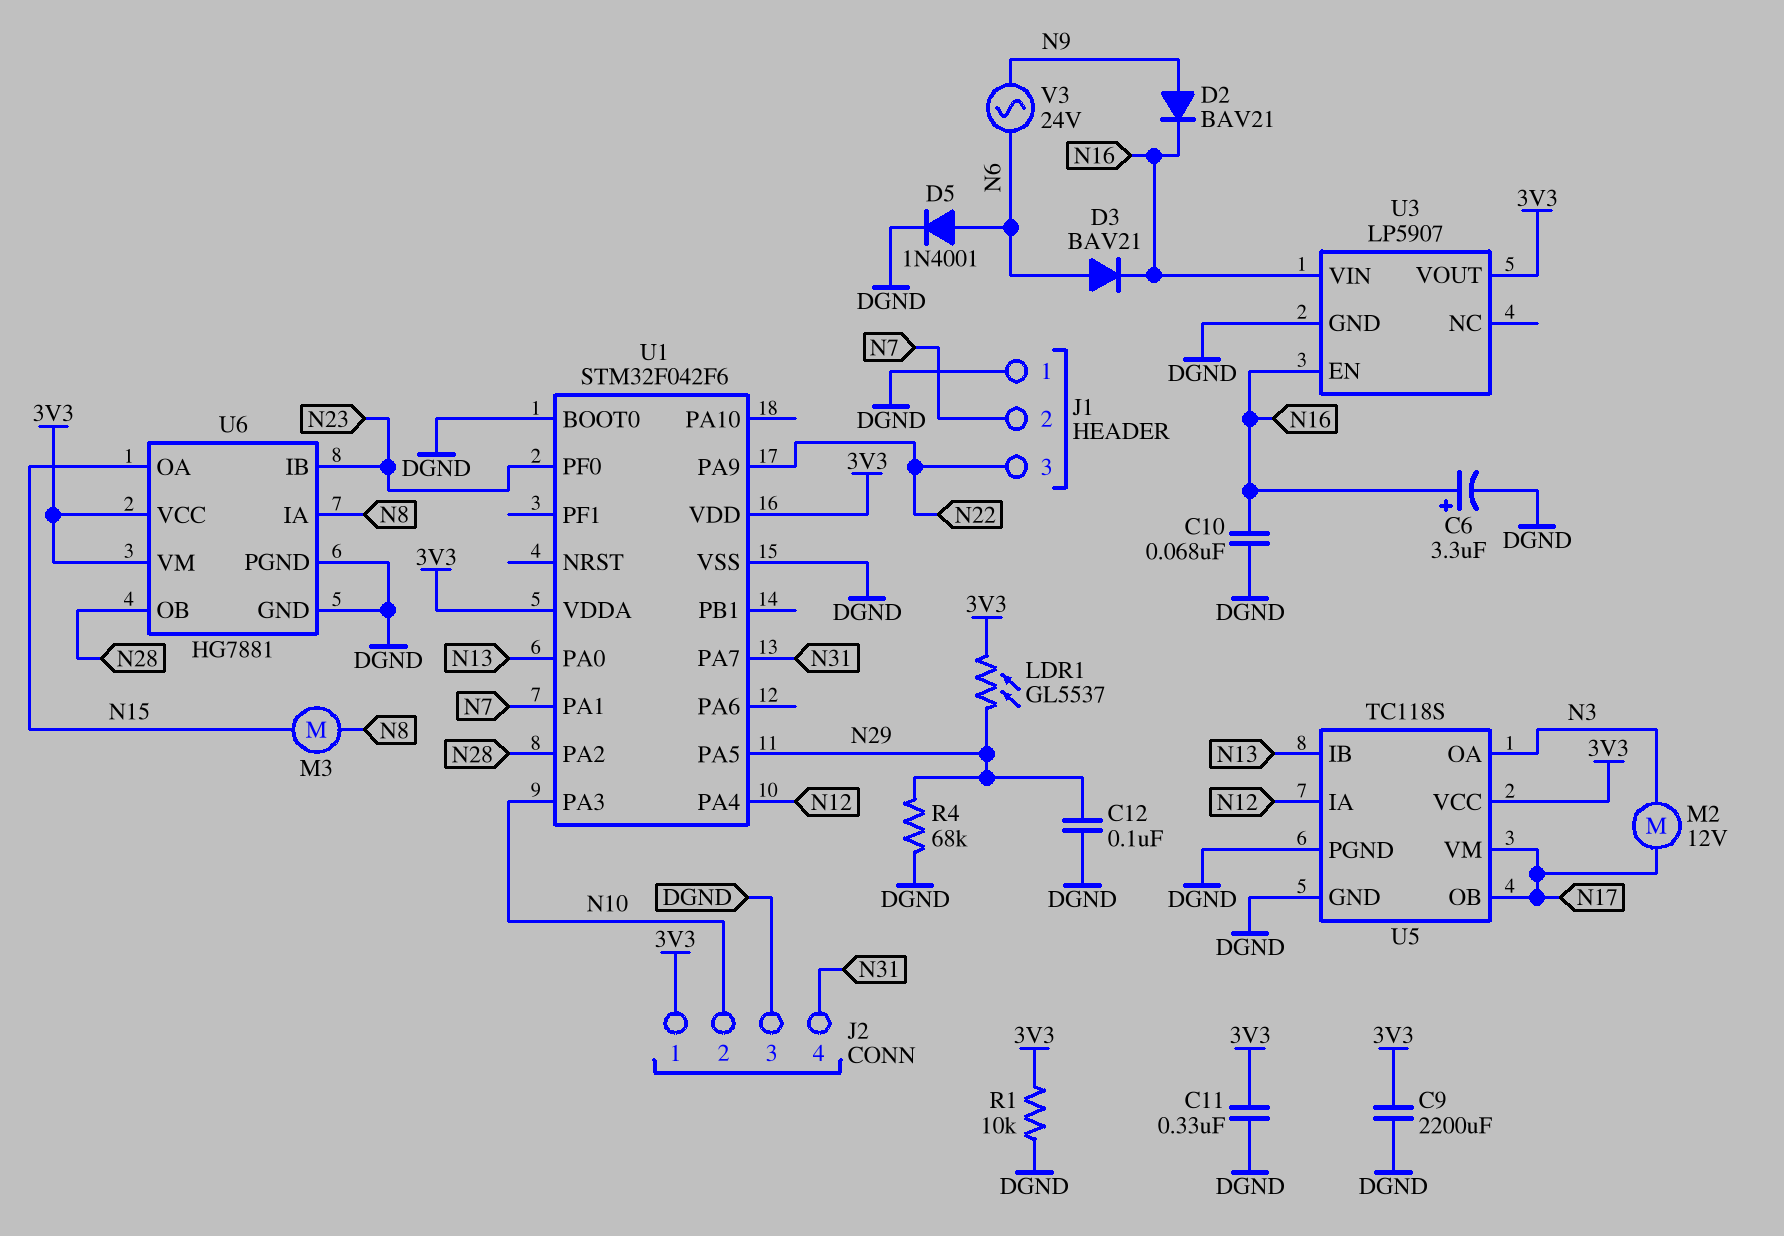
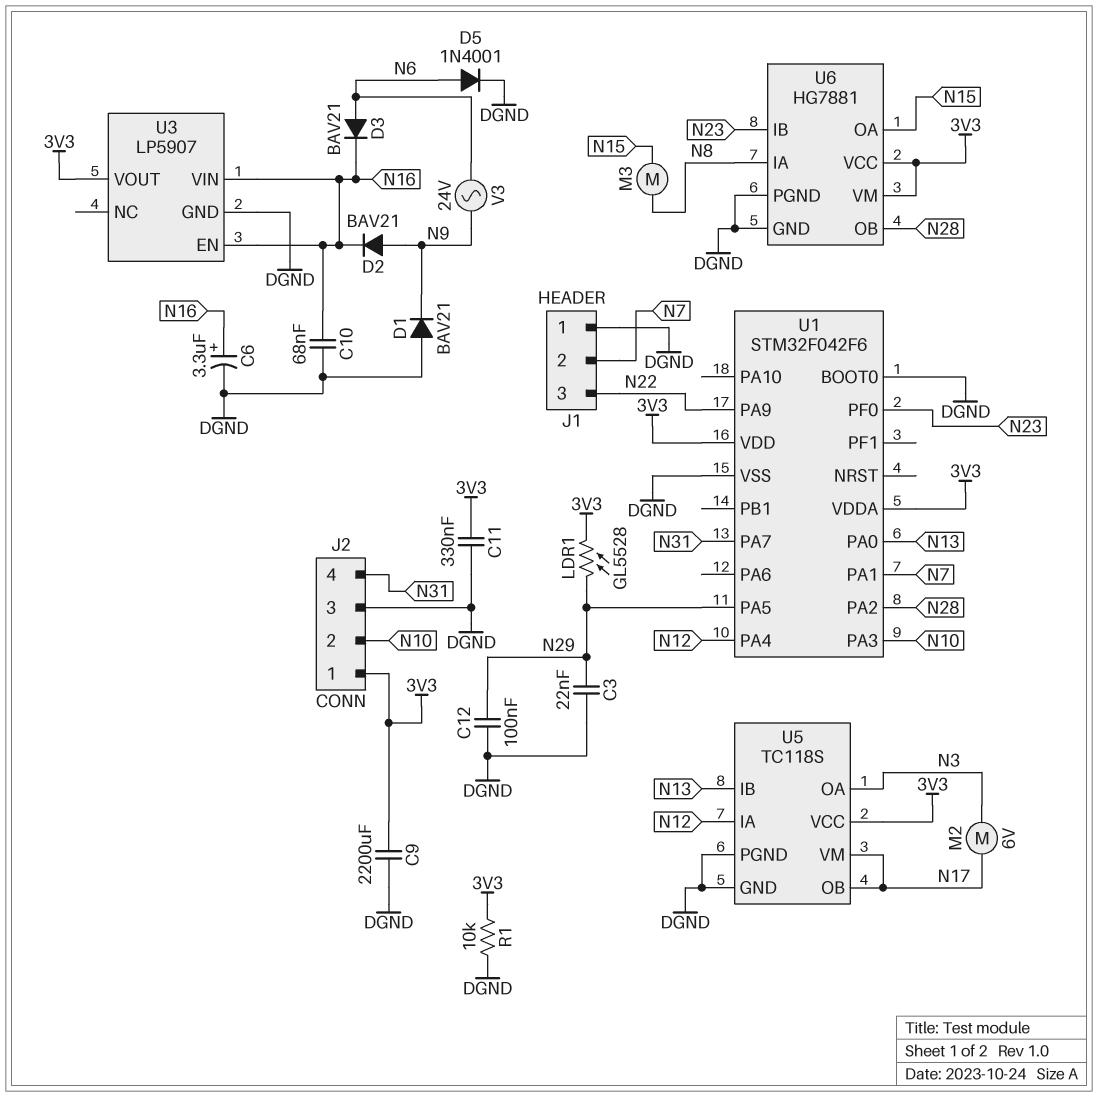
C3: none -> 22nF (DGND, N29)
D1: none -> diode BAV21 (A DGND, K N9)
LDR1: GL5537 (3V3, N29) -> GL5528 (3V3, N29)
M2: motor 12V (N3, N17) -> motor 6V (N3, N17)
R4: 68k (DGND, N29) -> none

